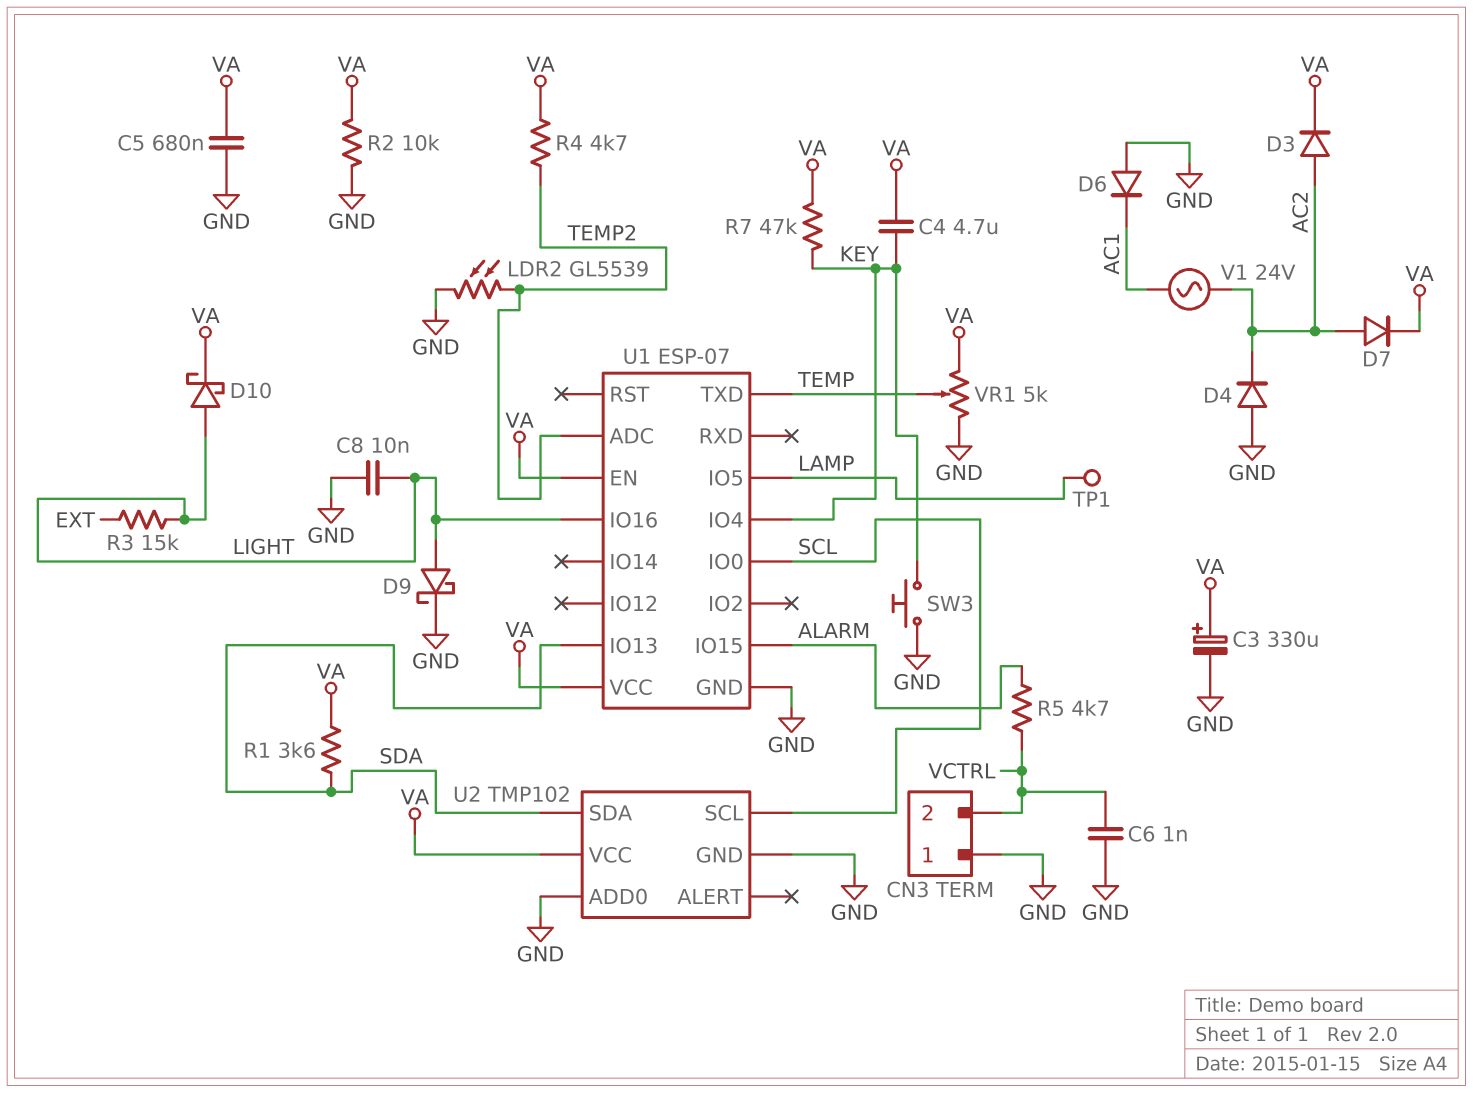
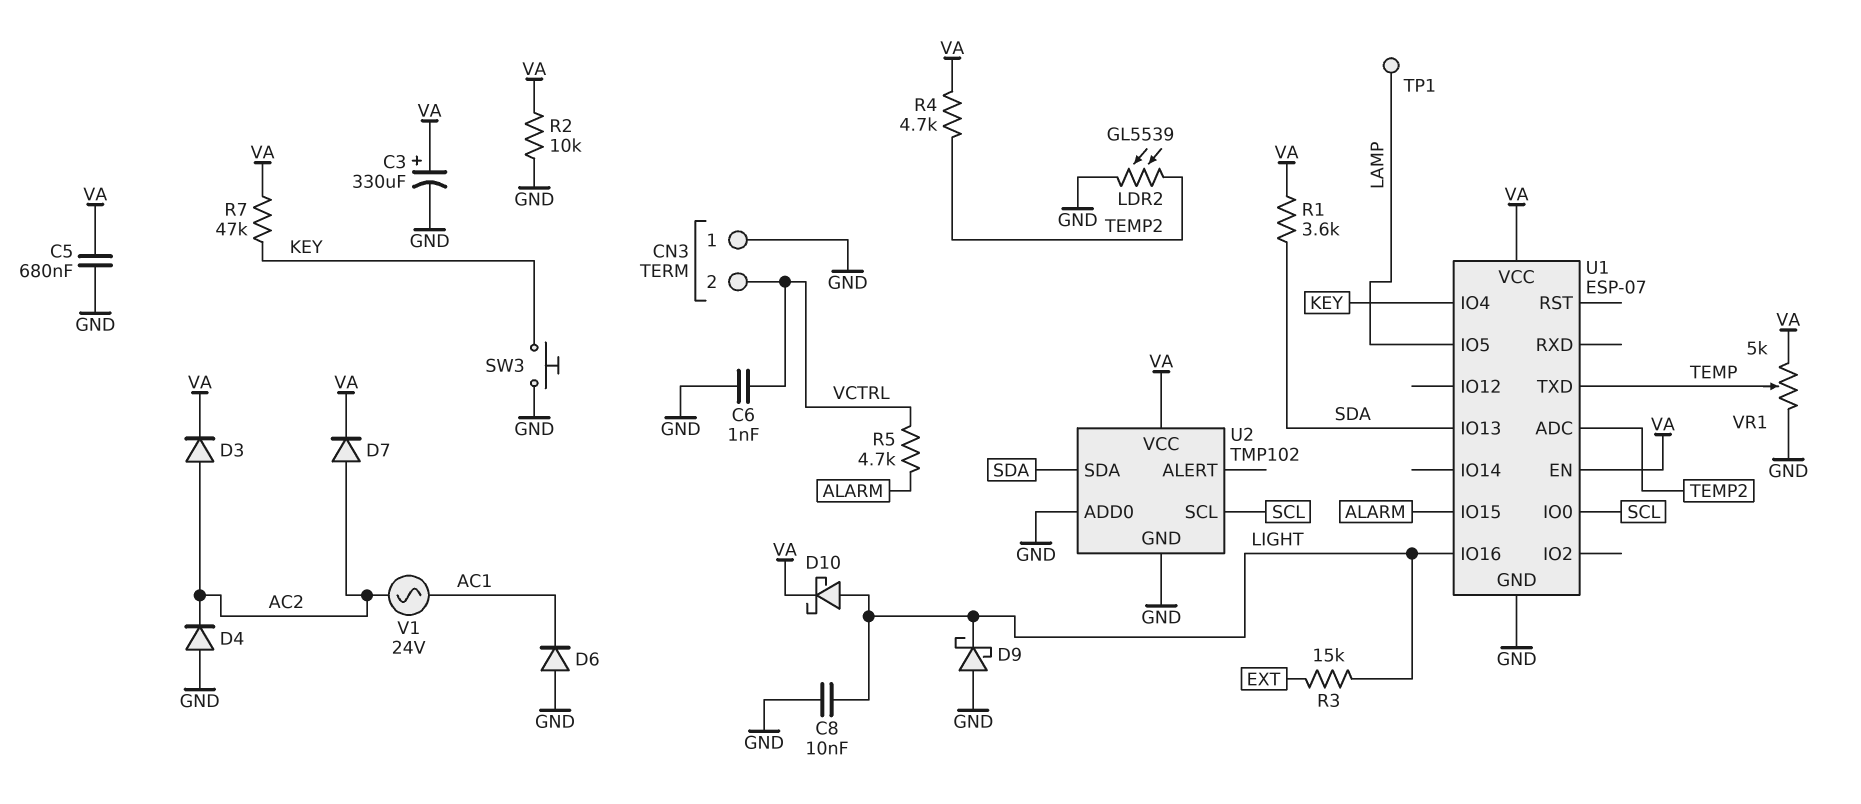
C4: 4.7uF (KEY, VA) -> none
D9: schottky (A LIGHT, K GND) -> schottky (A GND, K LIGHT)

